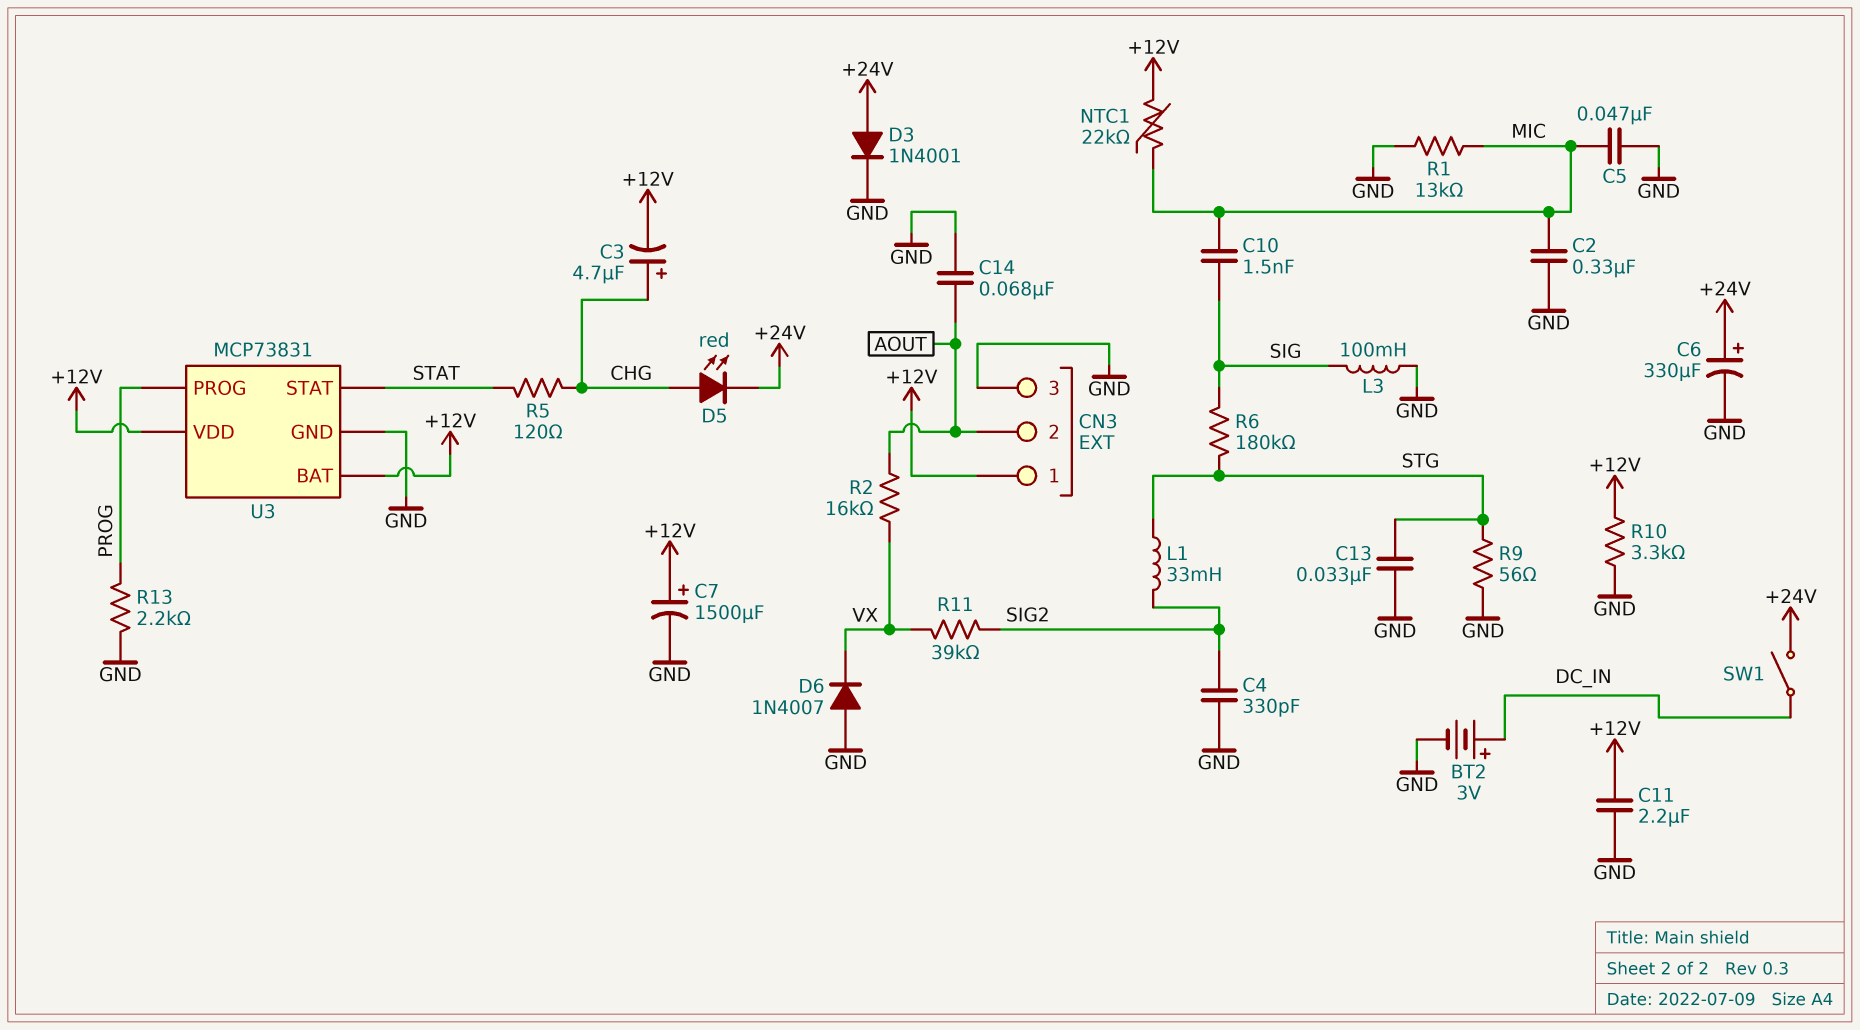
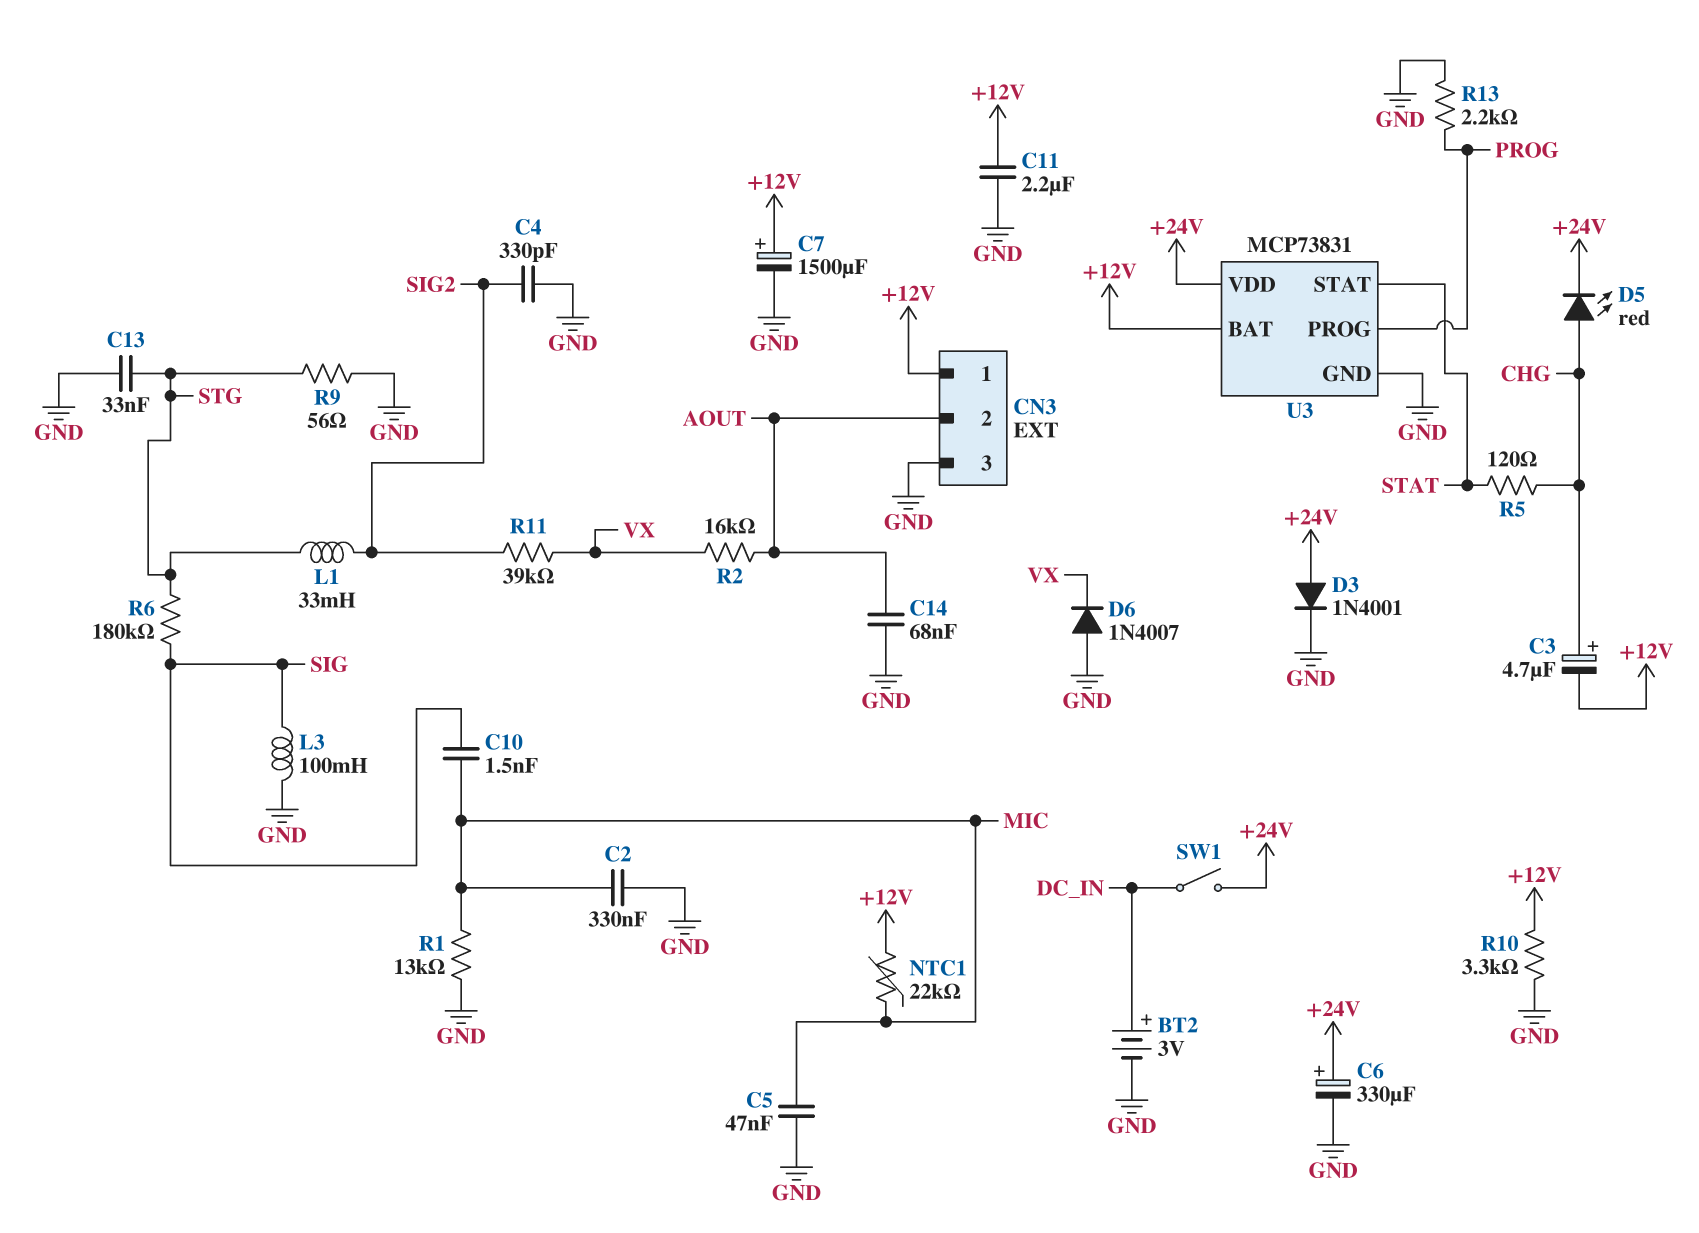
U3 pin VDD: +12V -> +24V

